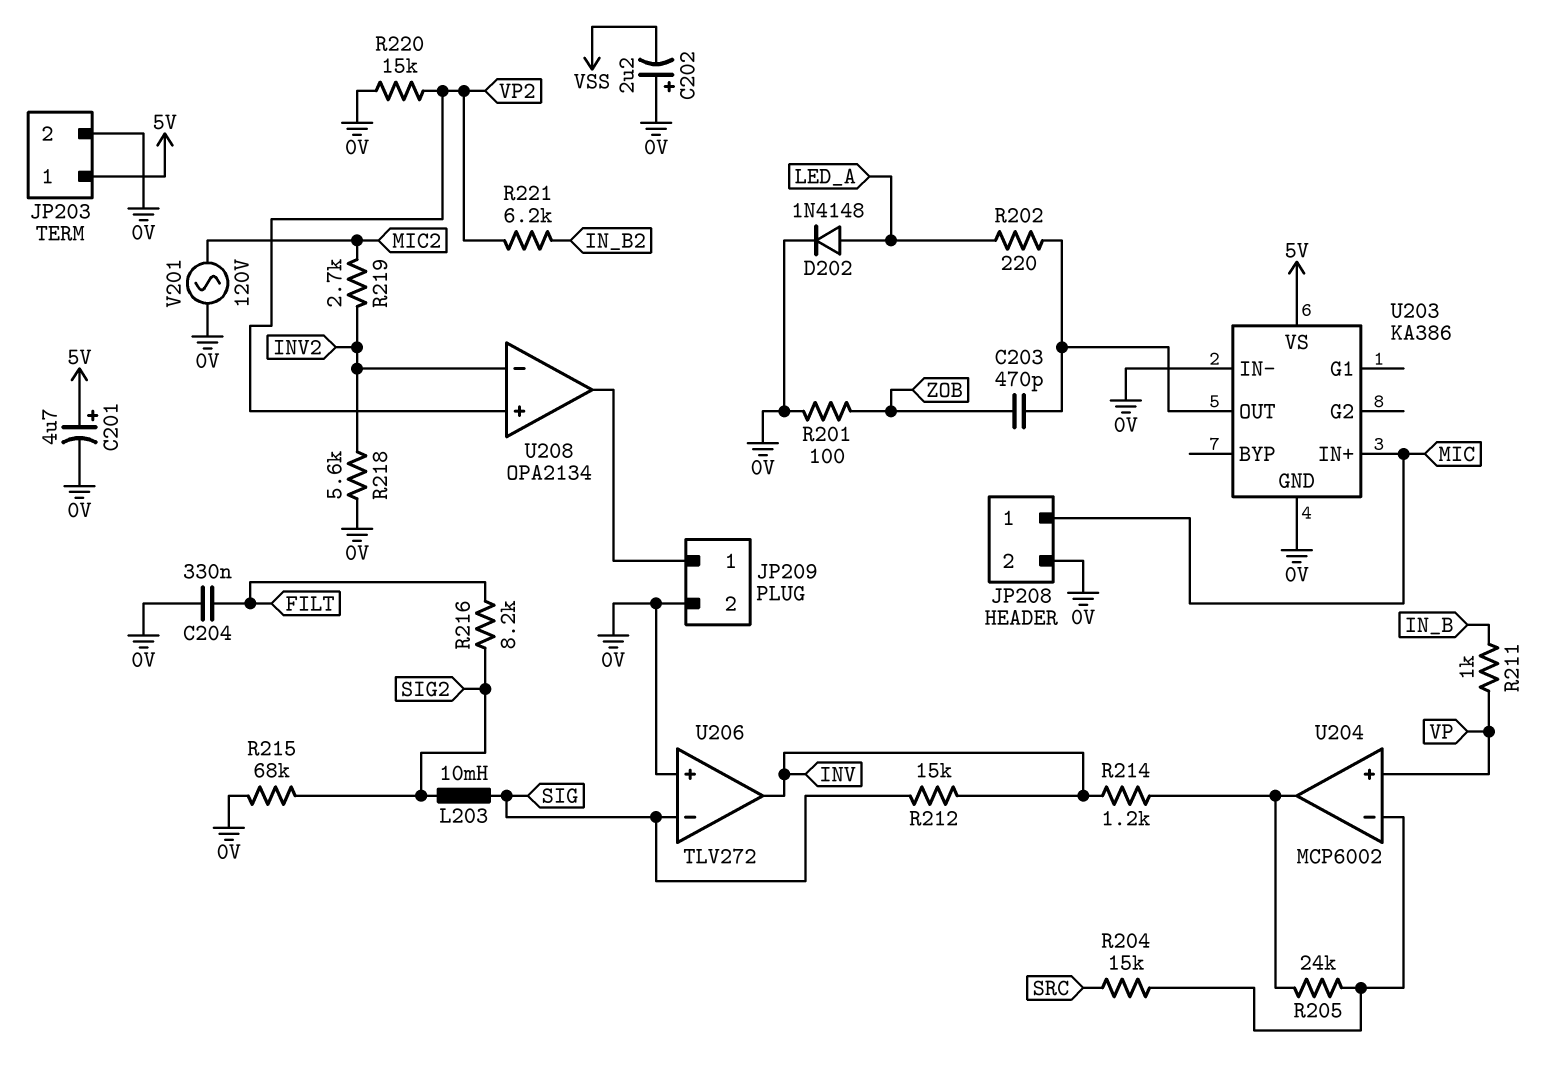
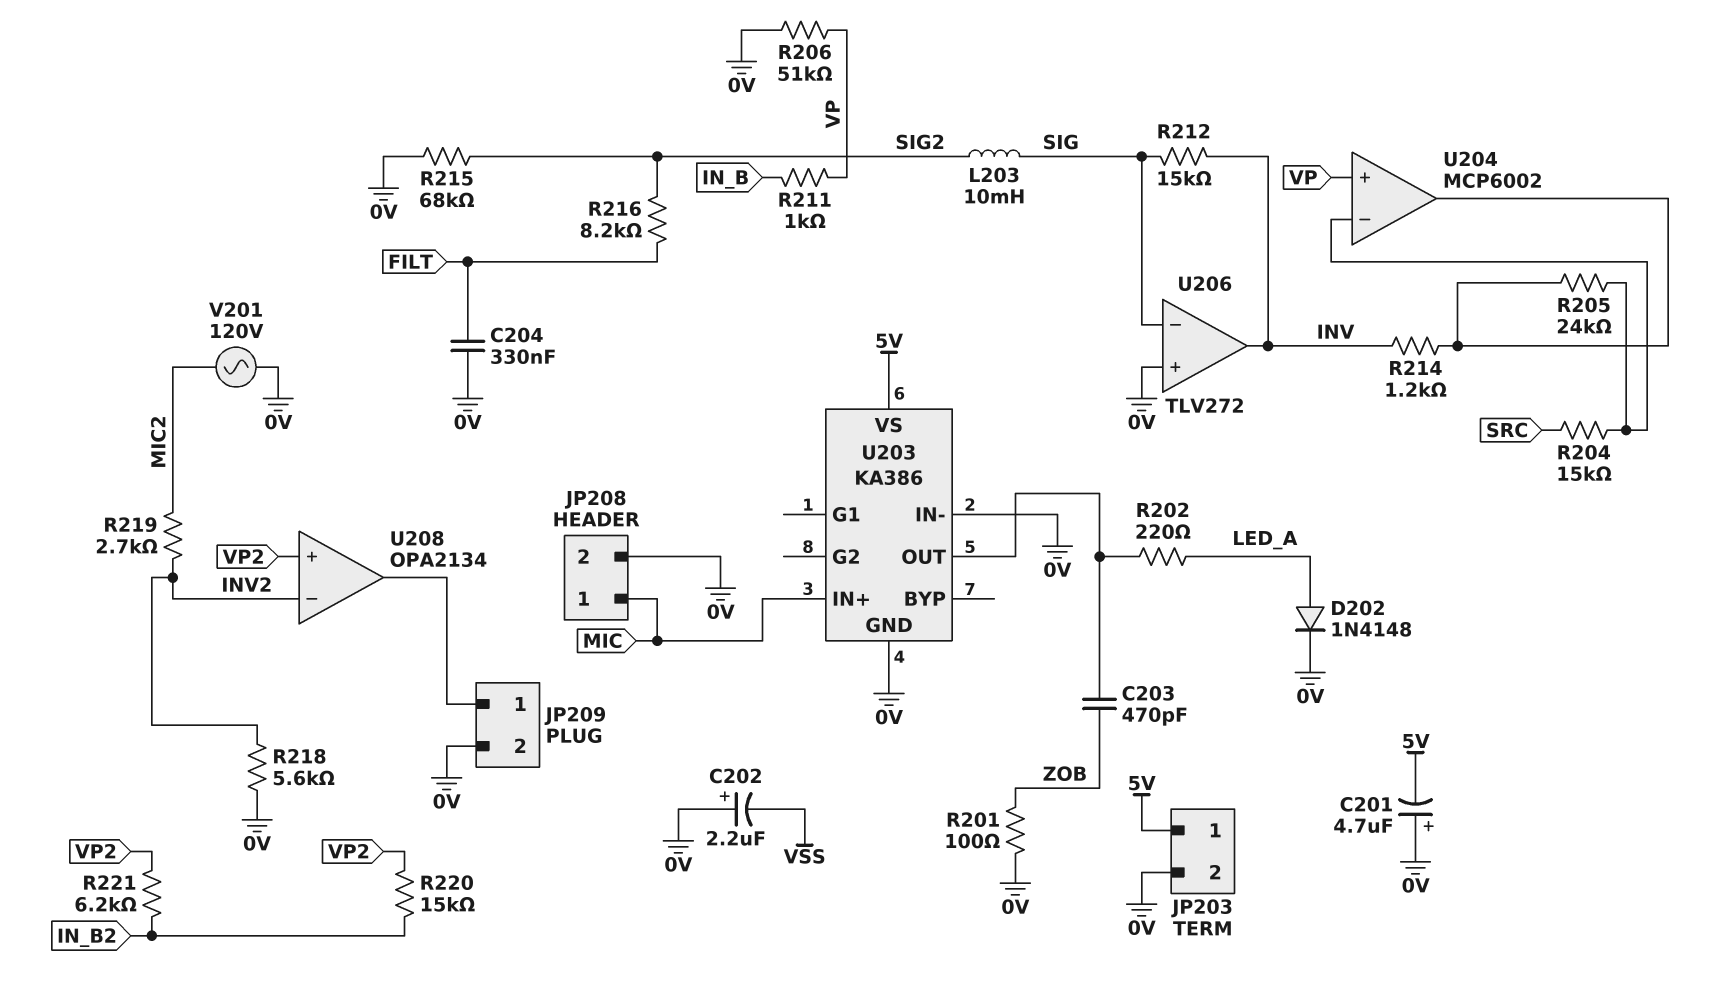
C201: 4.7uF (plus 5V, minus 0V) -> 4.7uF (plus 0V, minus 5V)
R206: none -> 51k (0V, VP)
R220: 15k (0V, VP2) -> 15k (IN_B2, VP2)

